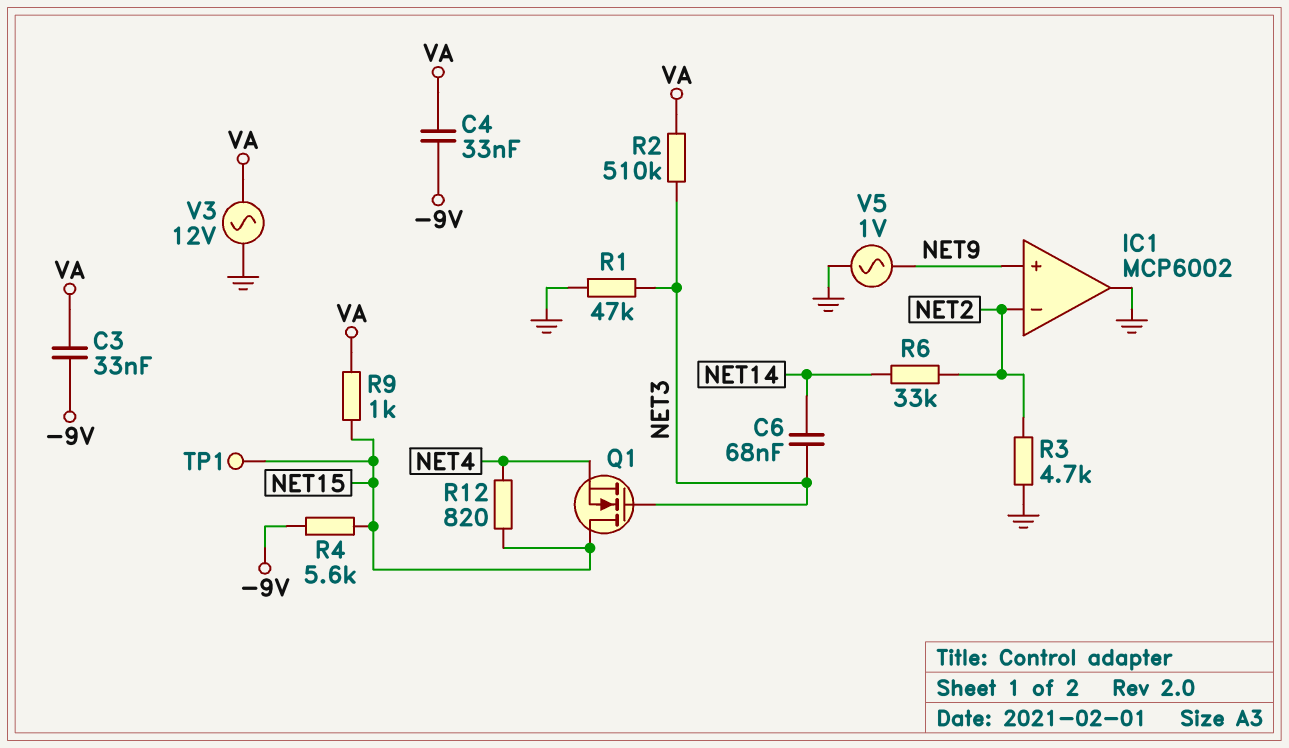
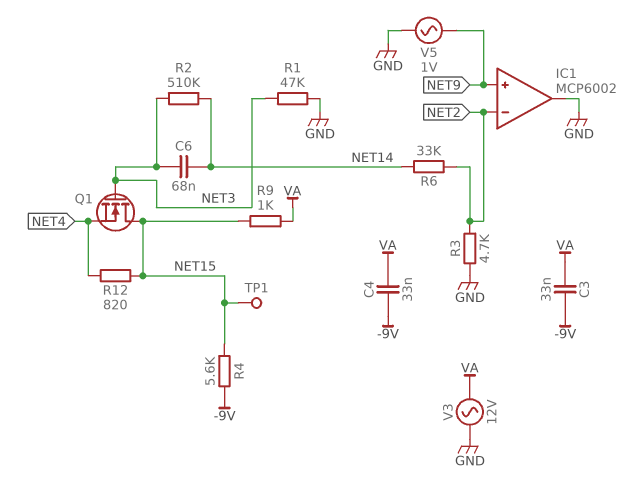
R2: 510k (NET3, VA) -> 510k (NET3, NET14)

